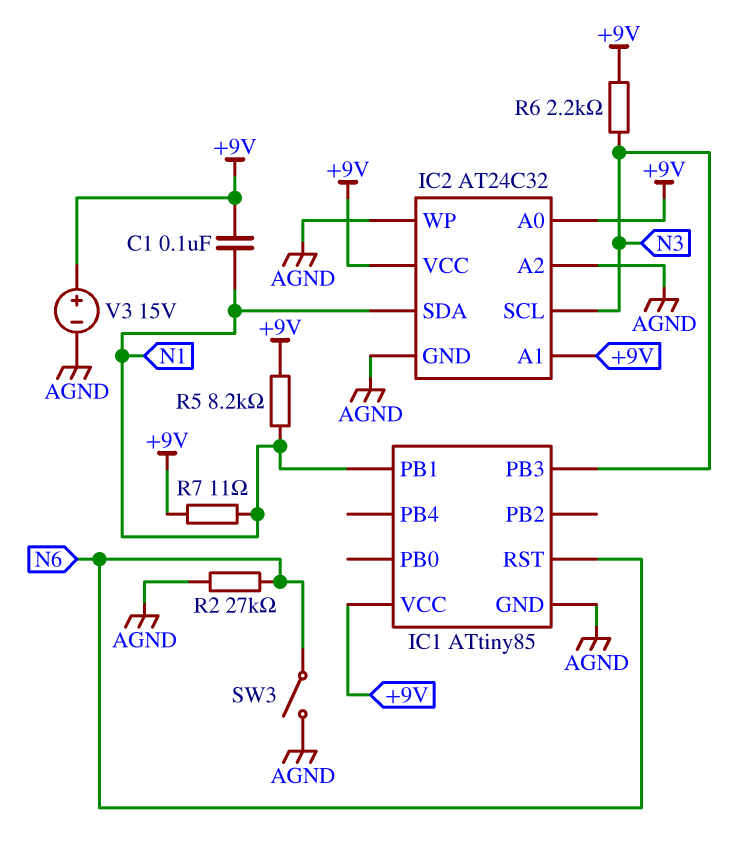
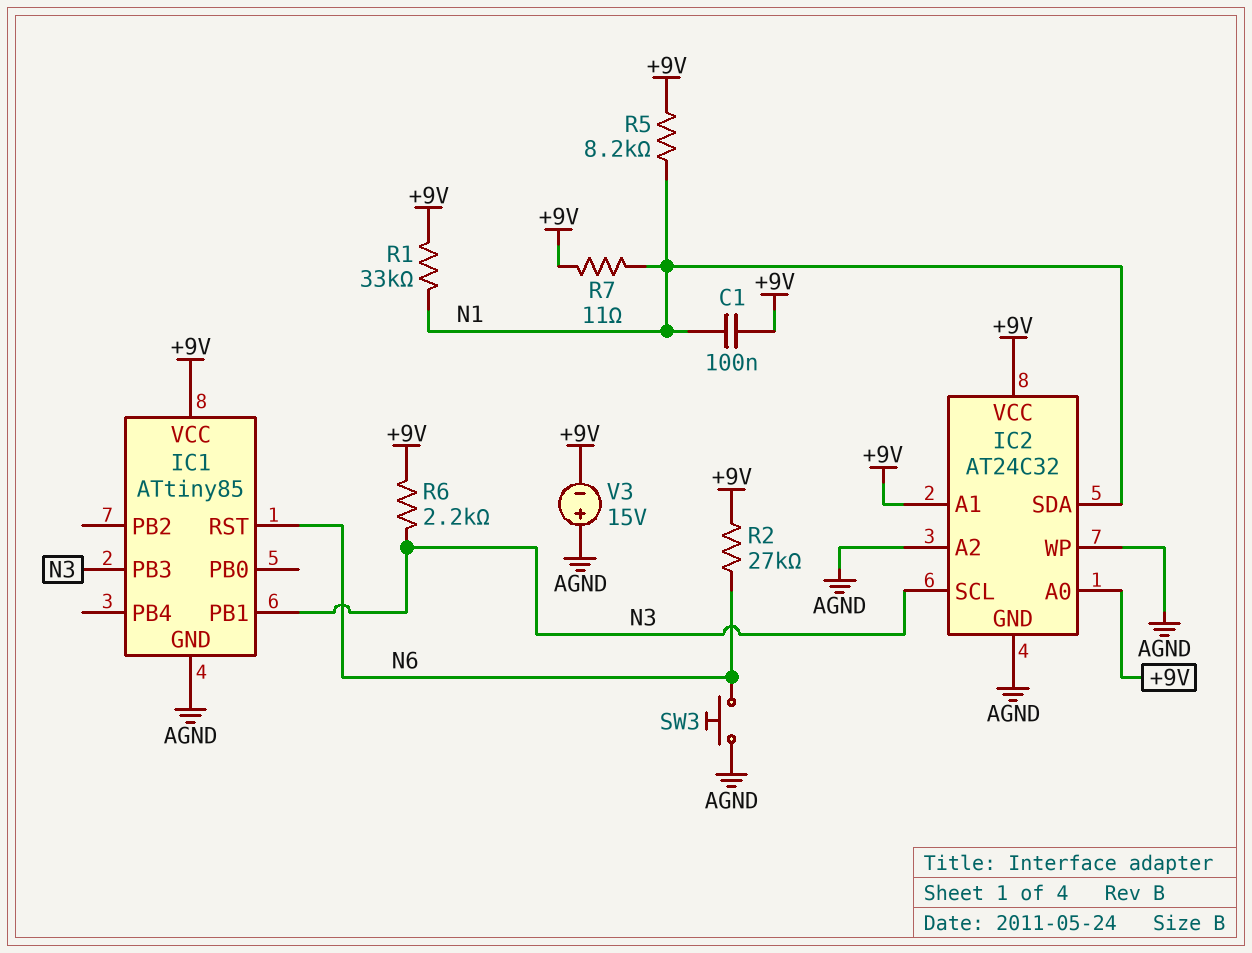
IC1 pin PB1: N1 -> N3
R1: none -> 33k (+9V, N1)
R2: 27k (AGND, N6) -> 27k (+9V, N6)
SW3: switch (AGND, N6) -> button (AGND, N6)
V3: 15V (plus +9V, minus AGND) -> 15V (plus AGND, minus +9V)

